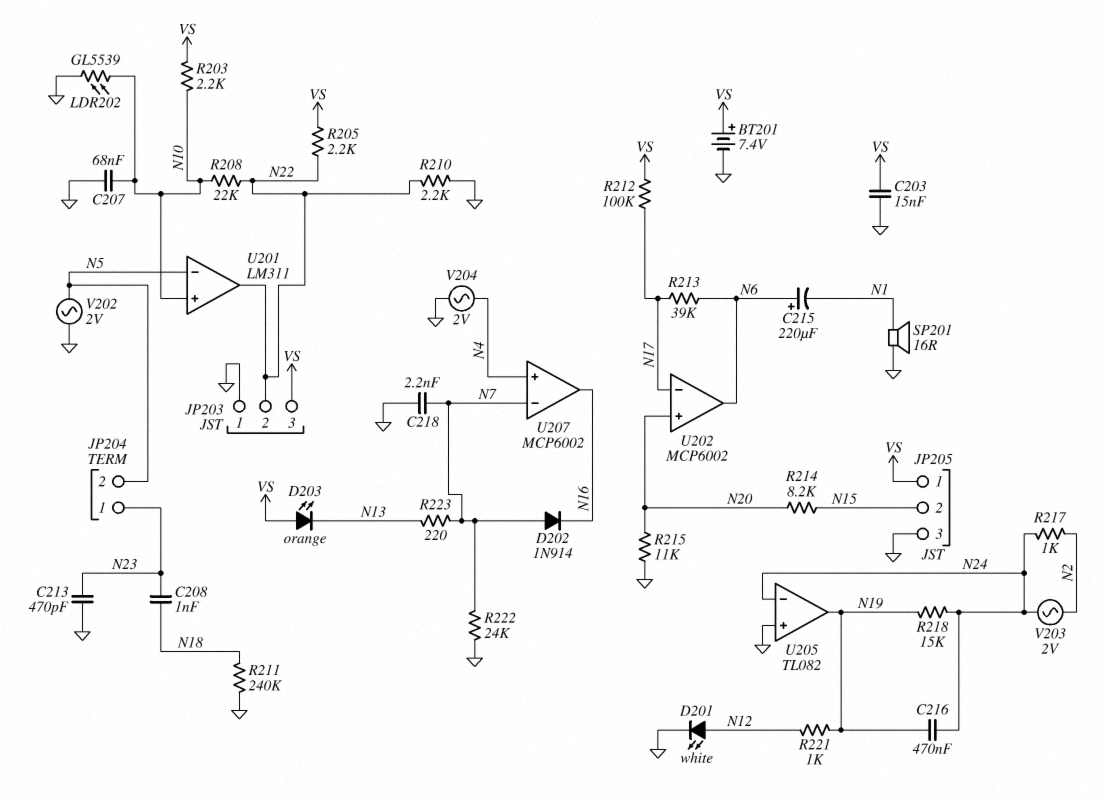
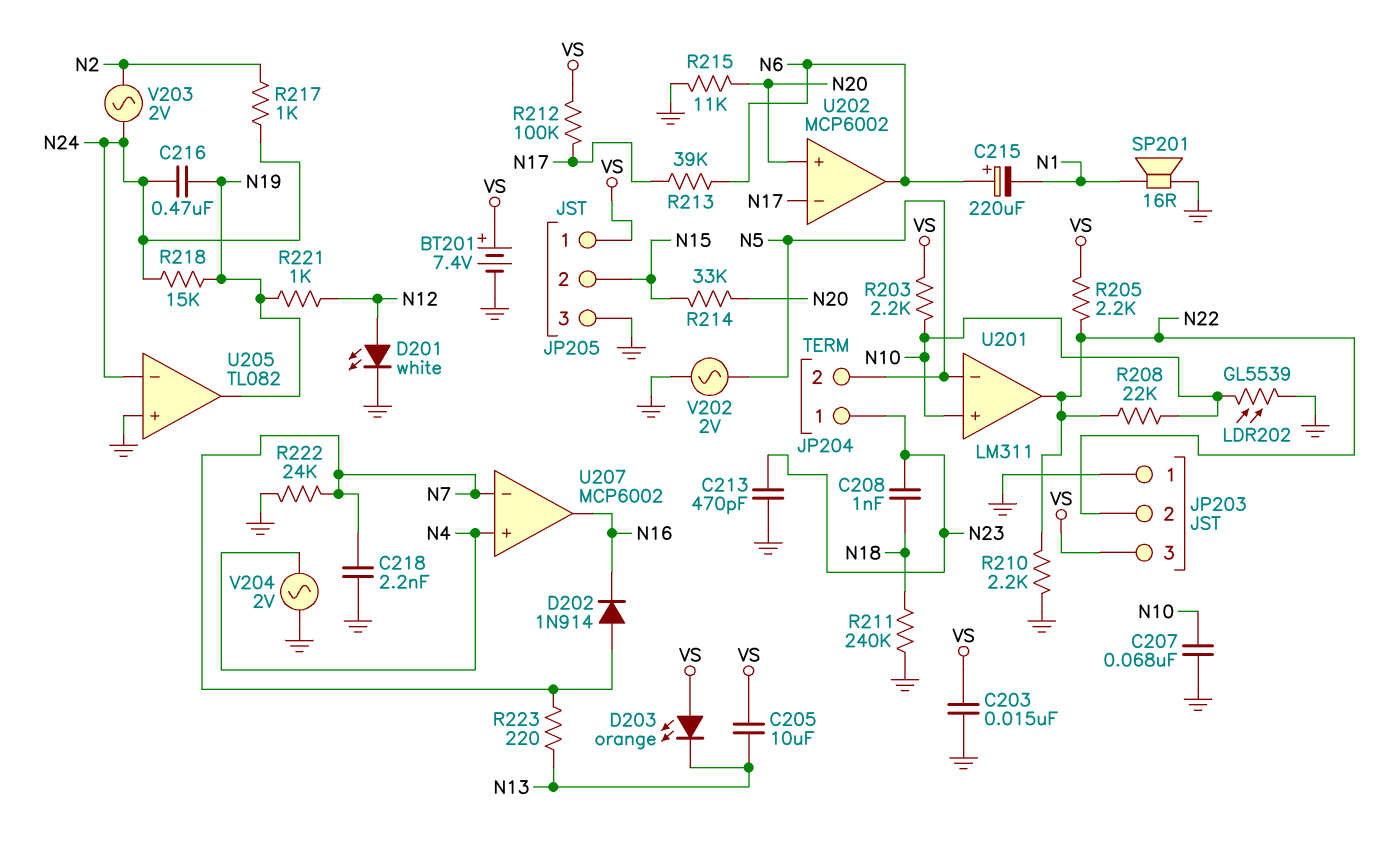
C205: none -> 10uF (N13, VS)
R214: 8.2k (N15, N20) -> 33k (N15, N20)

